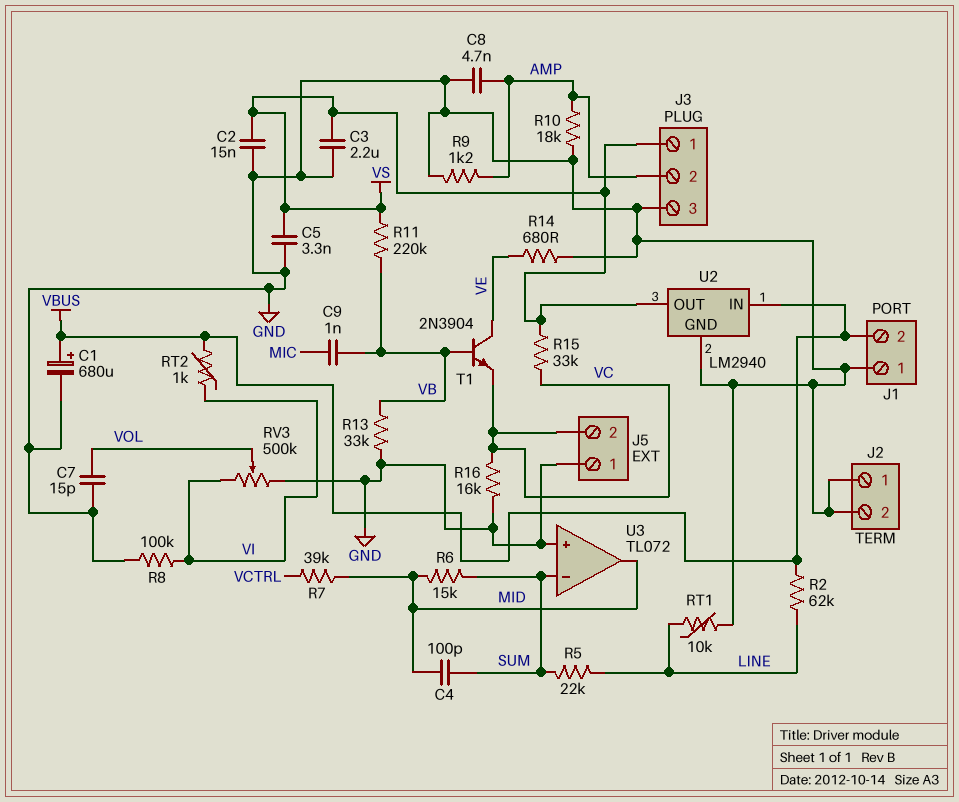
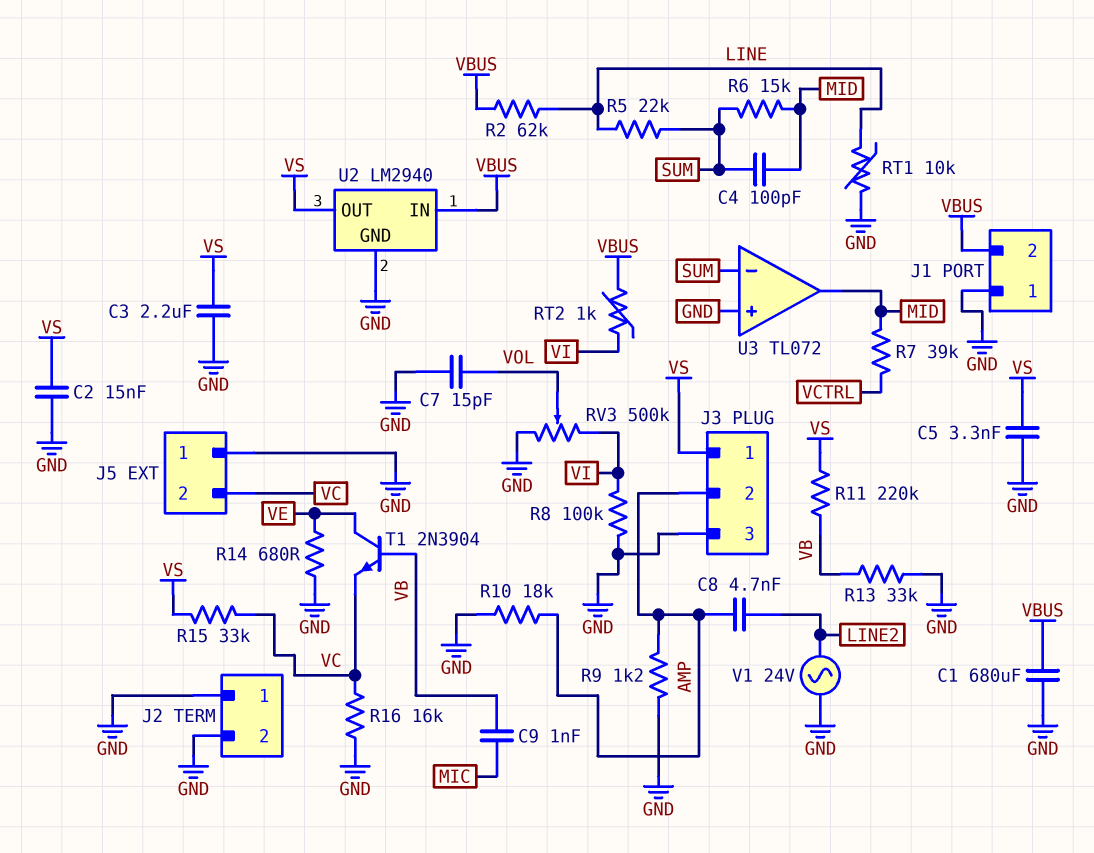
C1: 680uF (plus VBUS, minus GND) -> 680uF (GND, VBUS)
C8: 4.7nF (AMP, GND) -> 4.7nF (AMP, LINE2)
V1: none -> AC 24V (GND, LINE2)

